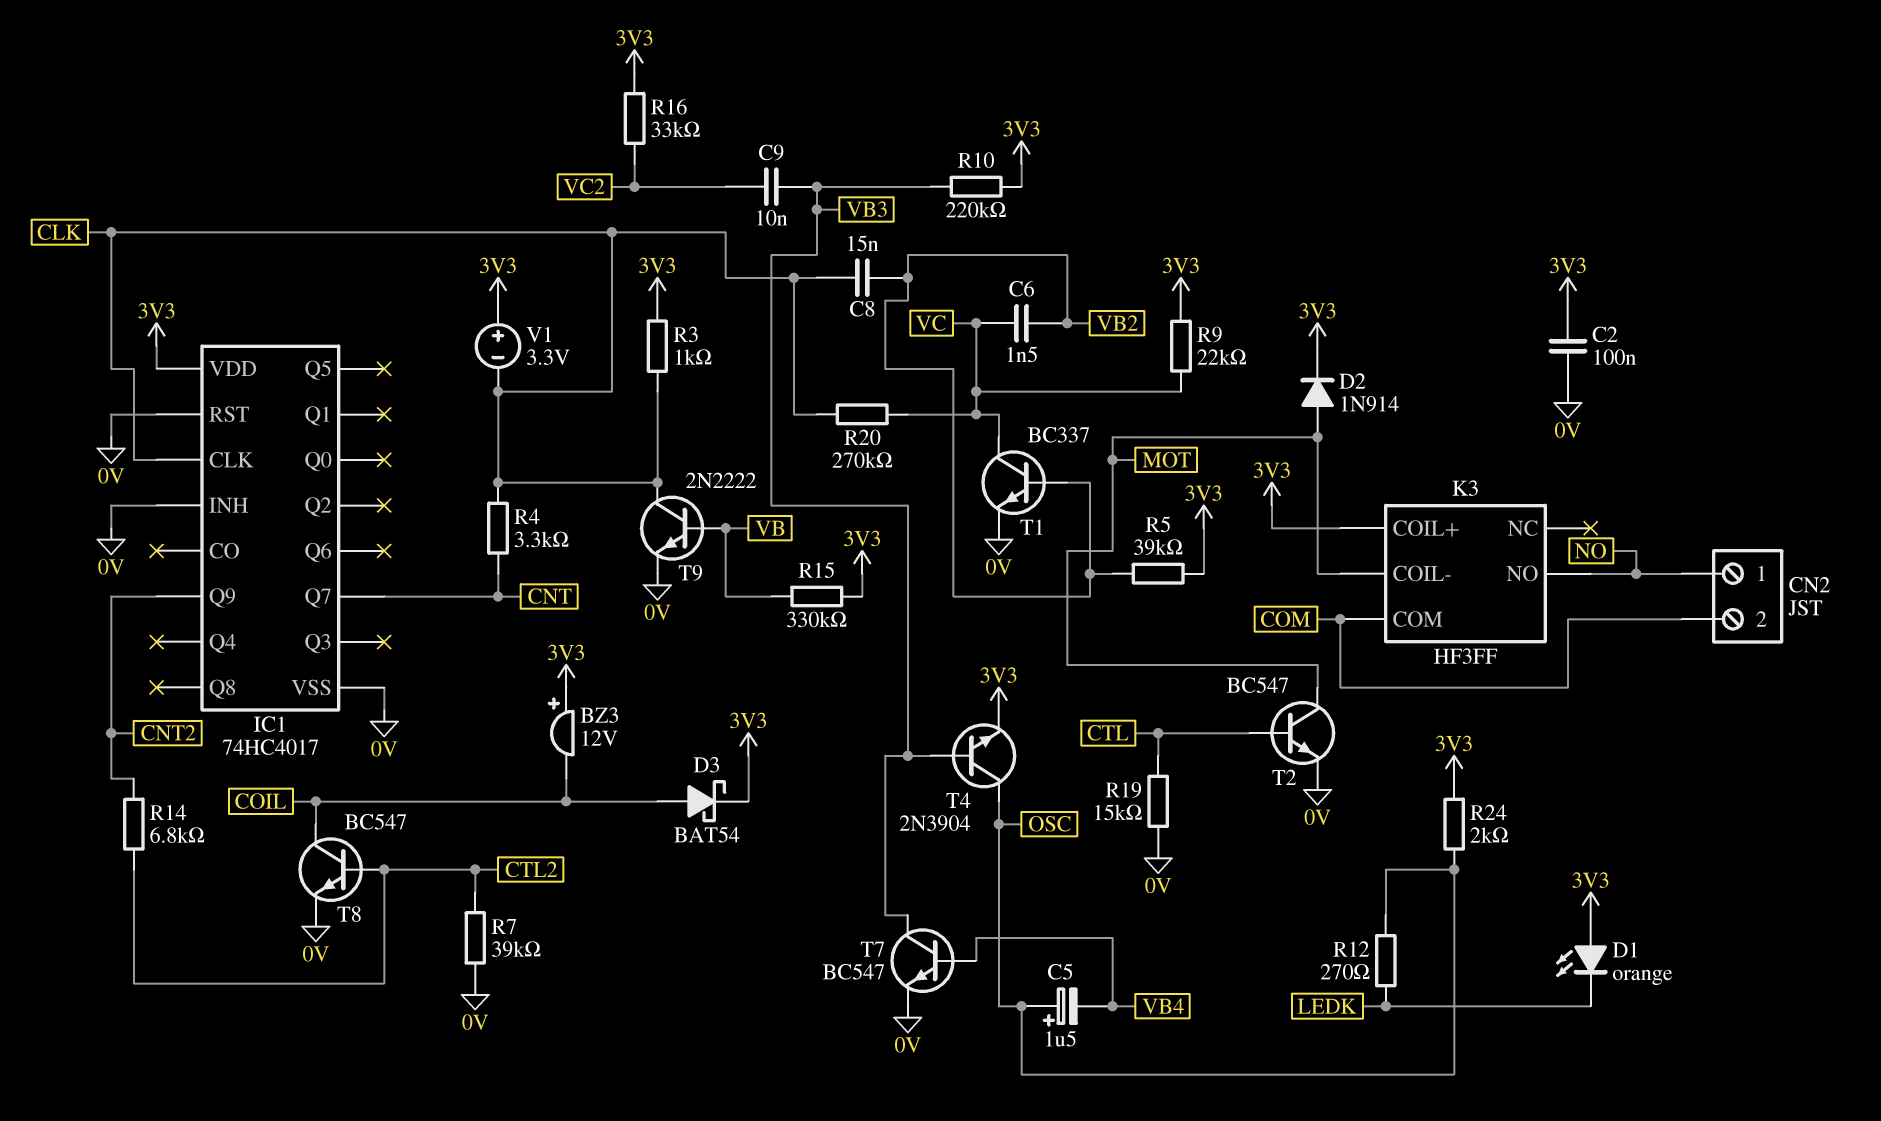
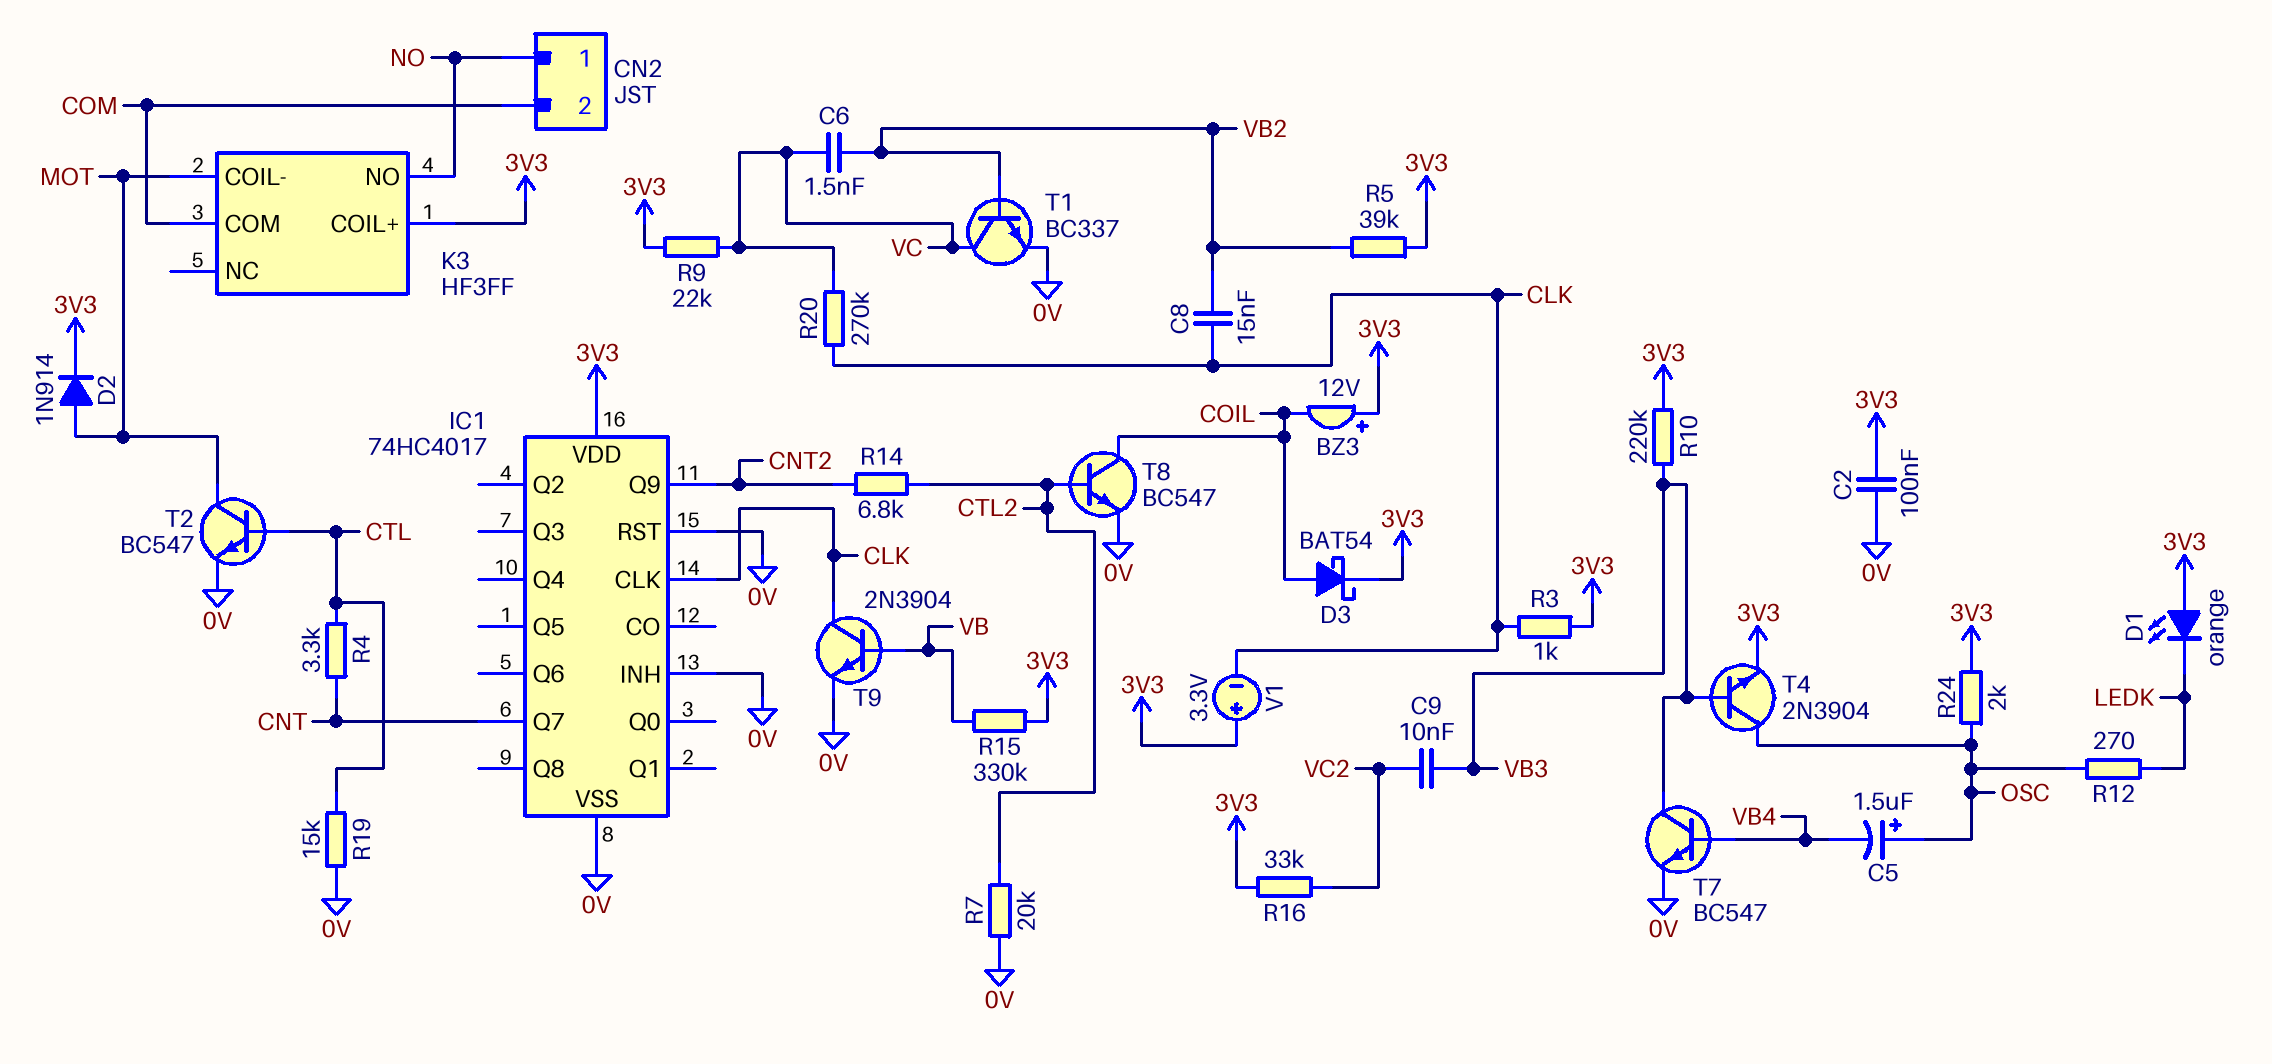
R4: 3.3k (CLK, CNT) -> 3.3k (CNT, CTL)
R7: 39k (0V, CTL2) -> 20k (0V, CTL2)
T9: NPN 2N2222 (B VB, C CLK, E 0V) -> NPN 2N3904 (B VB, C CLK, E 0V)

